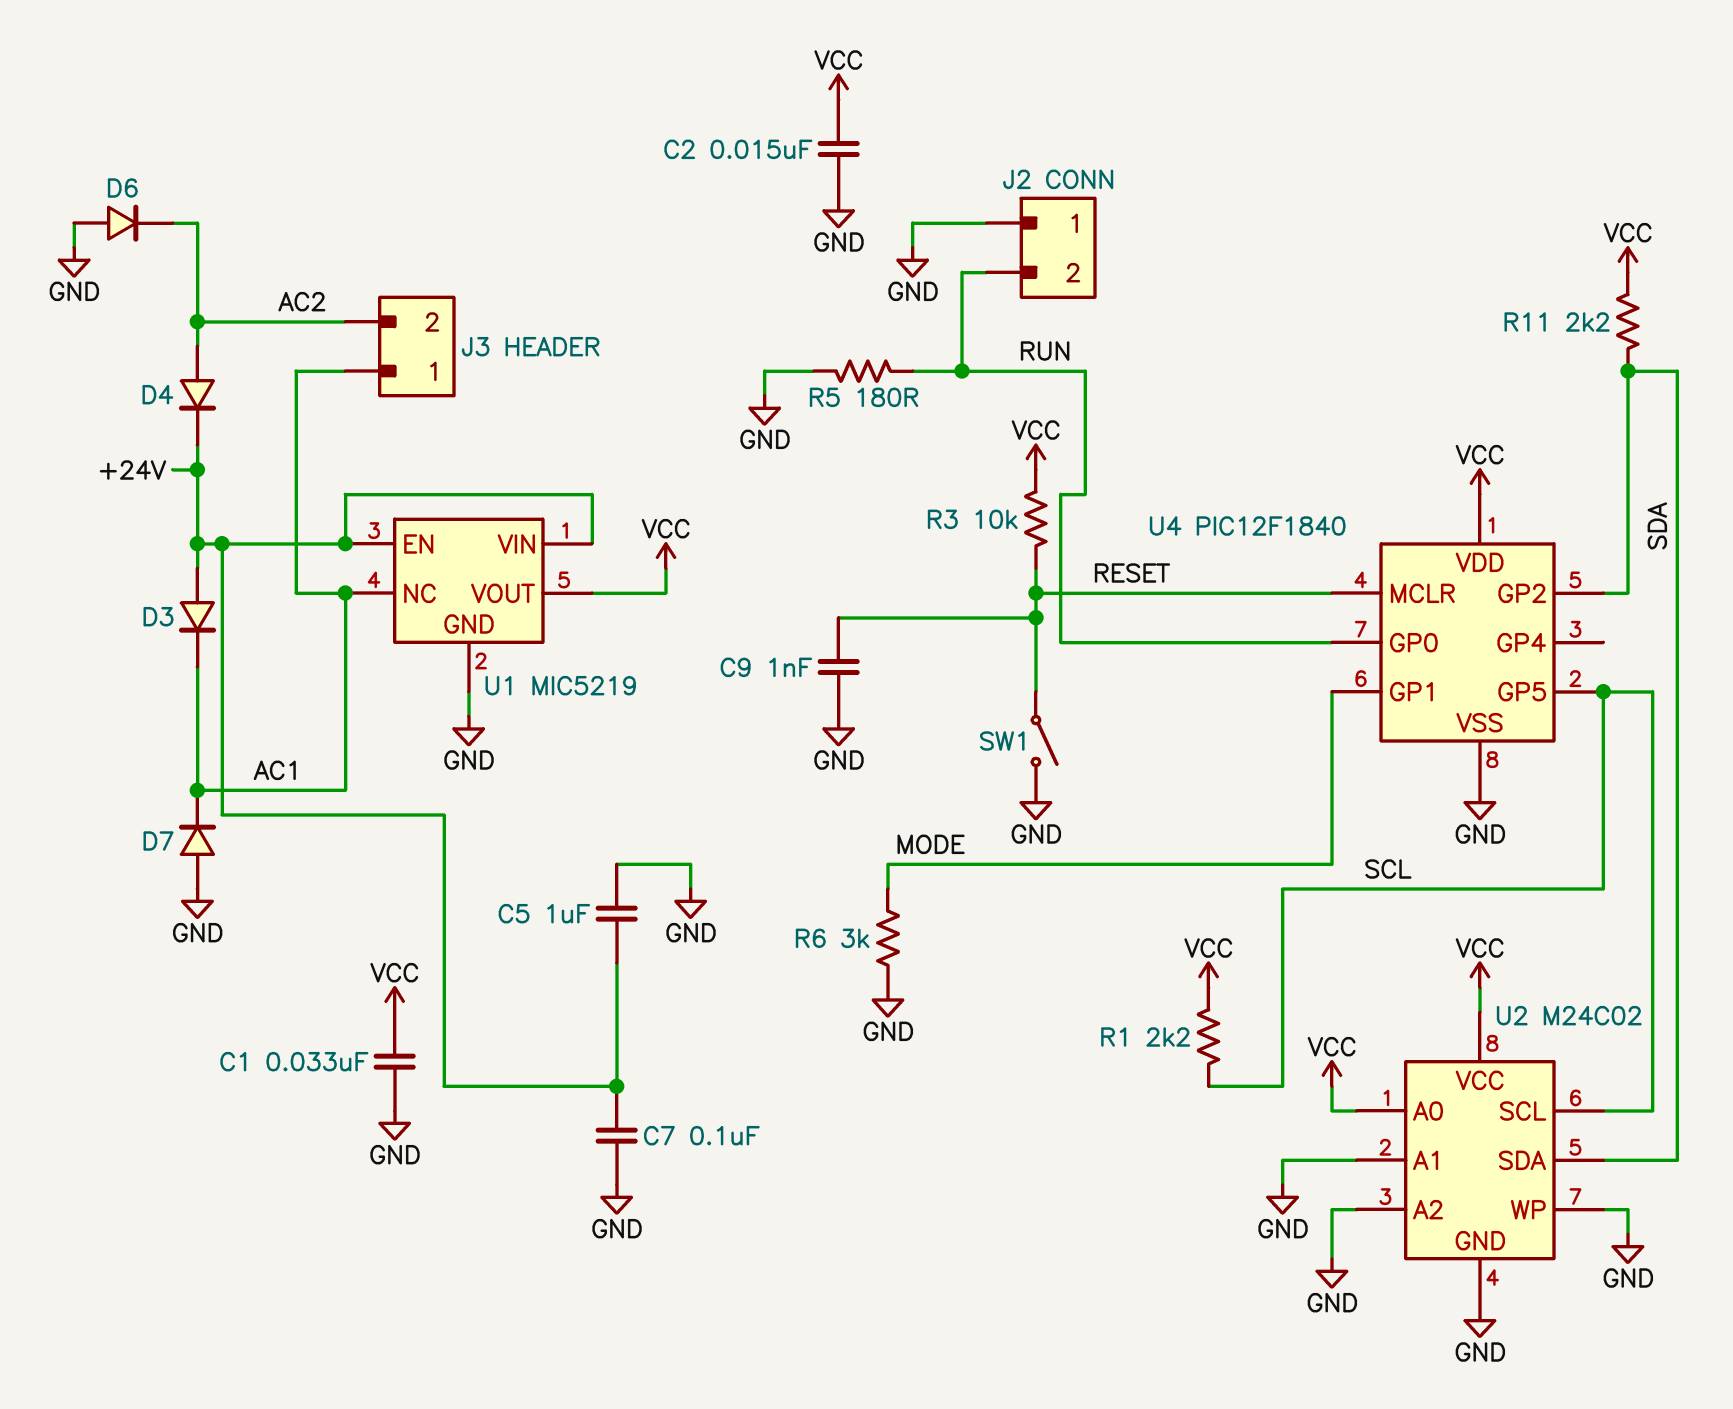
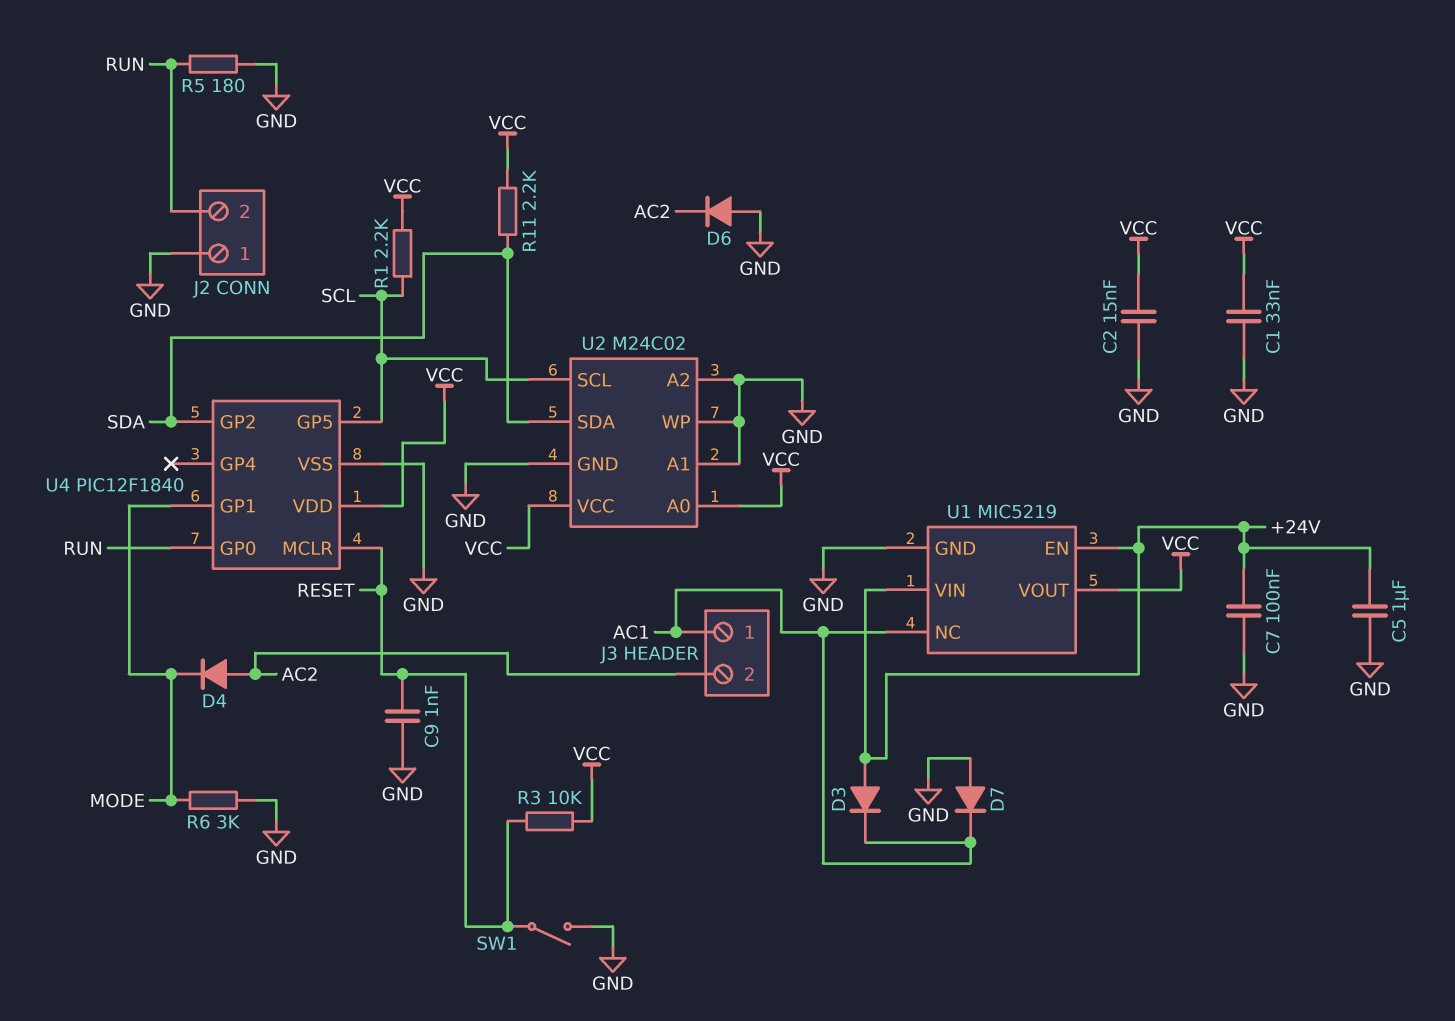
D4: diode (A AC2, K +24V) -> diode (A AC2, K MODE)

